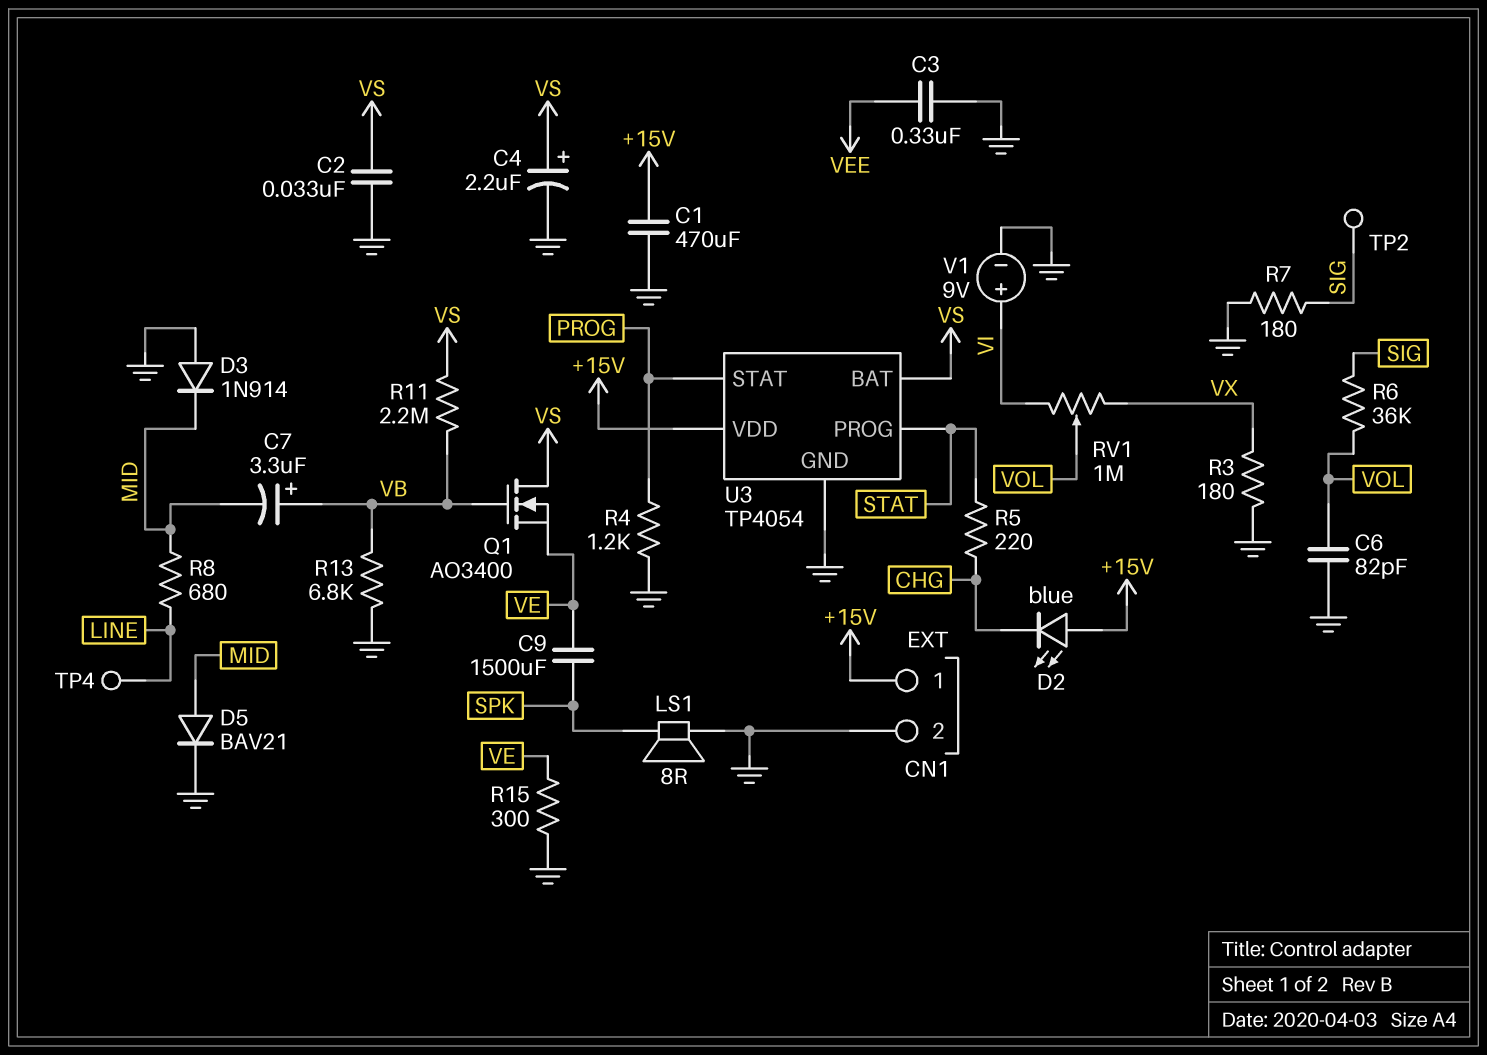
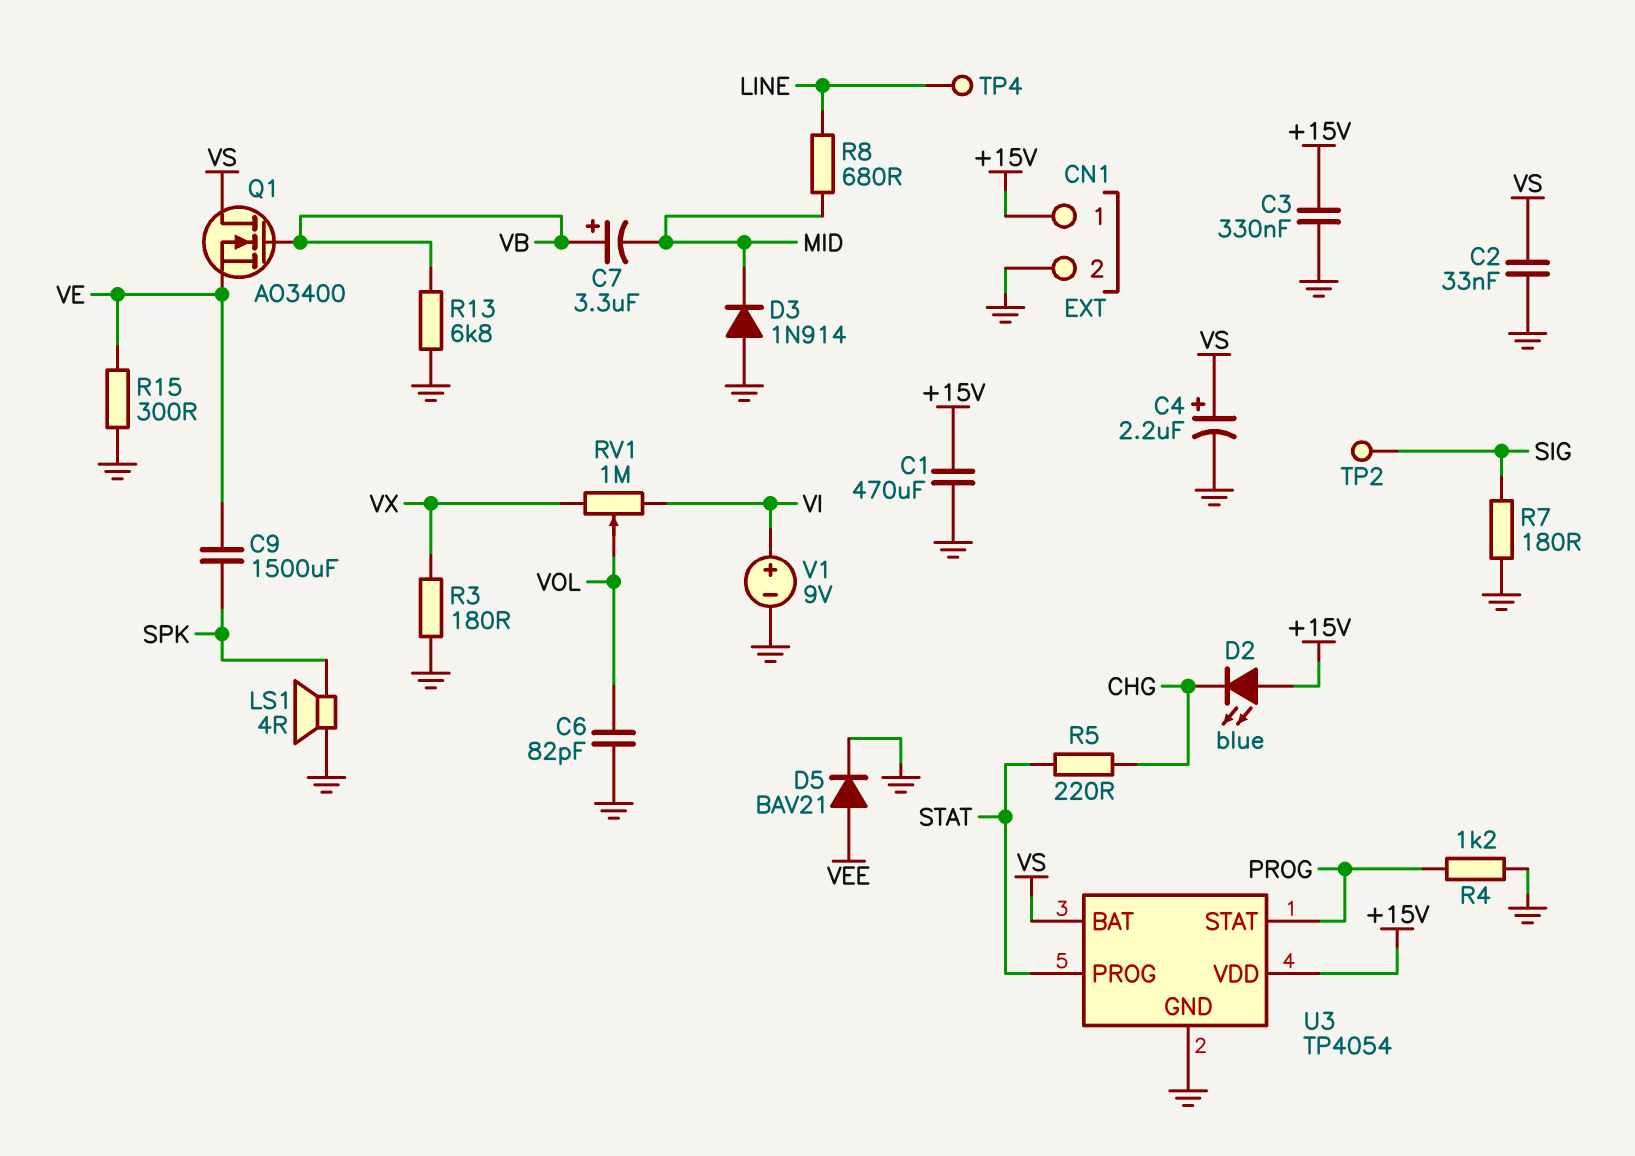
C3: 330nF (GND, VEE) -> 330nF (+15V, GND)
D5: diode BAV21 (A MID, K GND) -> diode BAV21 (A VEE, K GND)
LS1: speaker 8R (GND, SPK) -> speaker 4R (GND, SPK)
R6: 36k (SIG, VOL) -> none
R11: 2.2M (VB, VS) -> none

